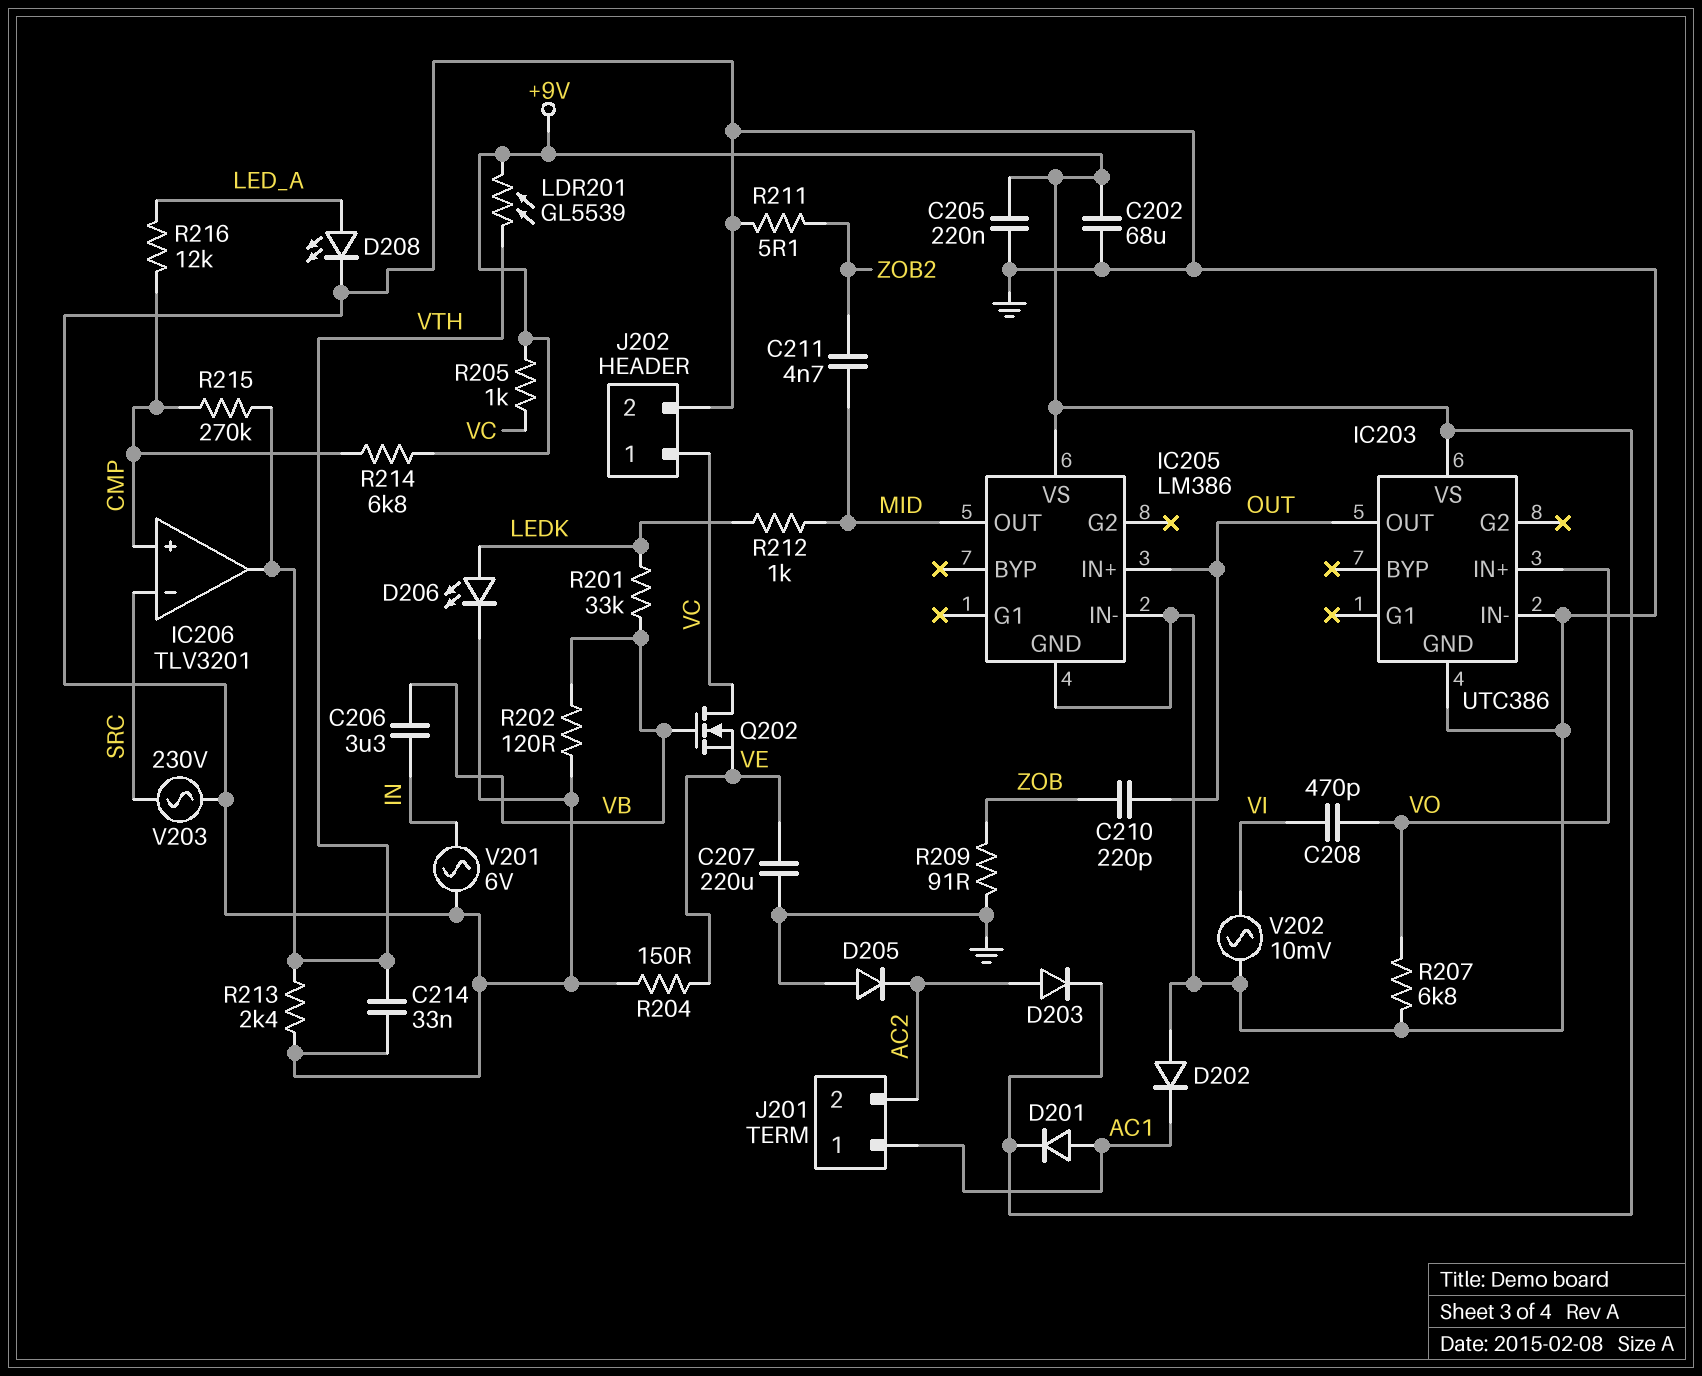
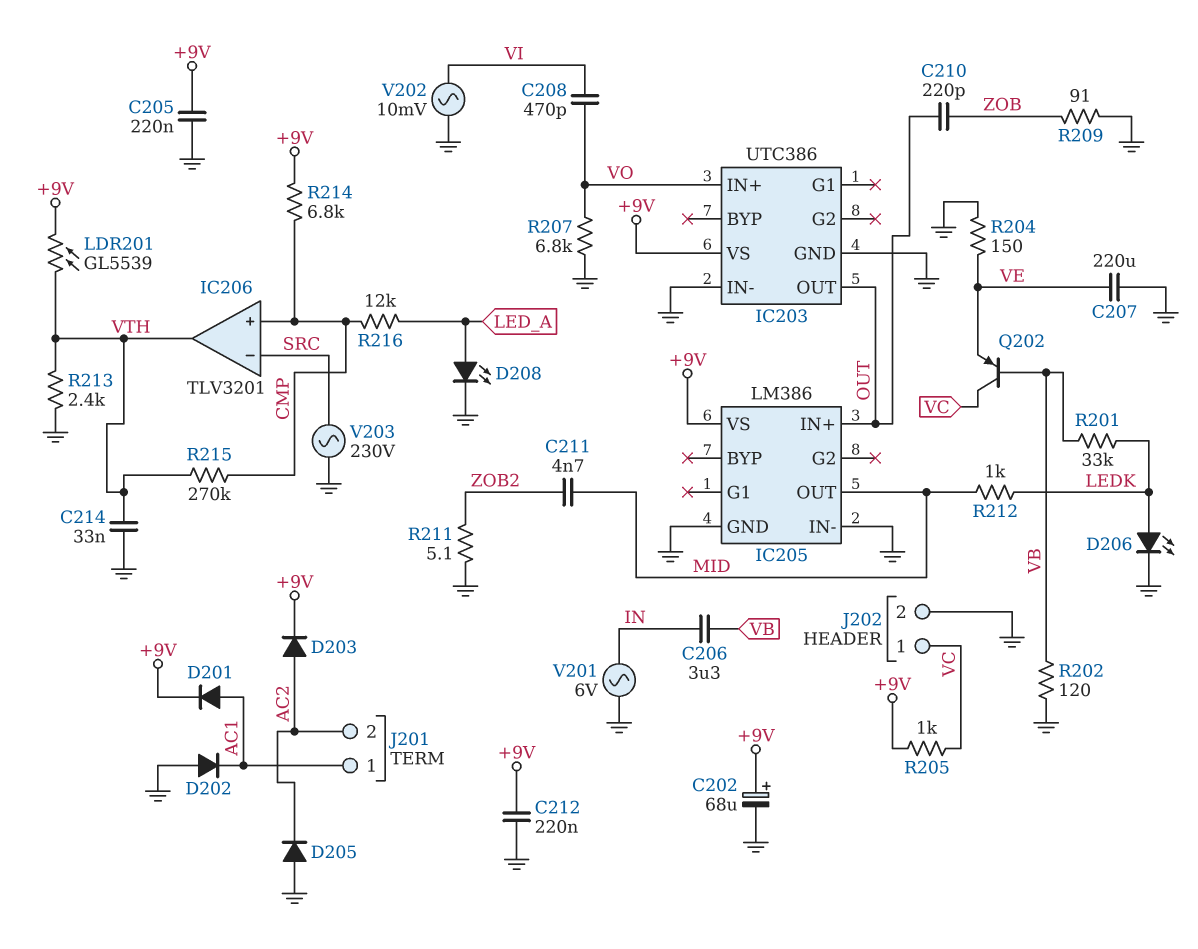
C202: 68uF (+9V, GND) -> 68uF (plus +9V, minus GND)
C212: none -> 220nF (+9V, GND)
Q202: NMOS (G VB, D VC, S VE) -> PNP (B VB, C VC, E VE)

